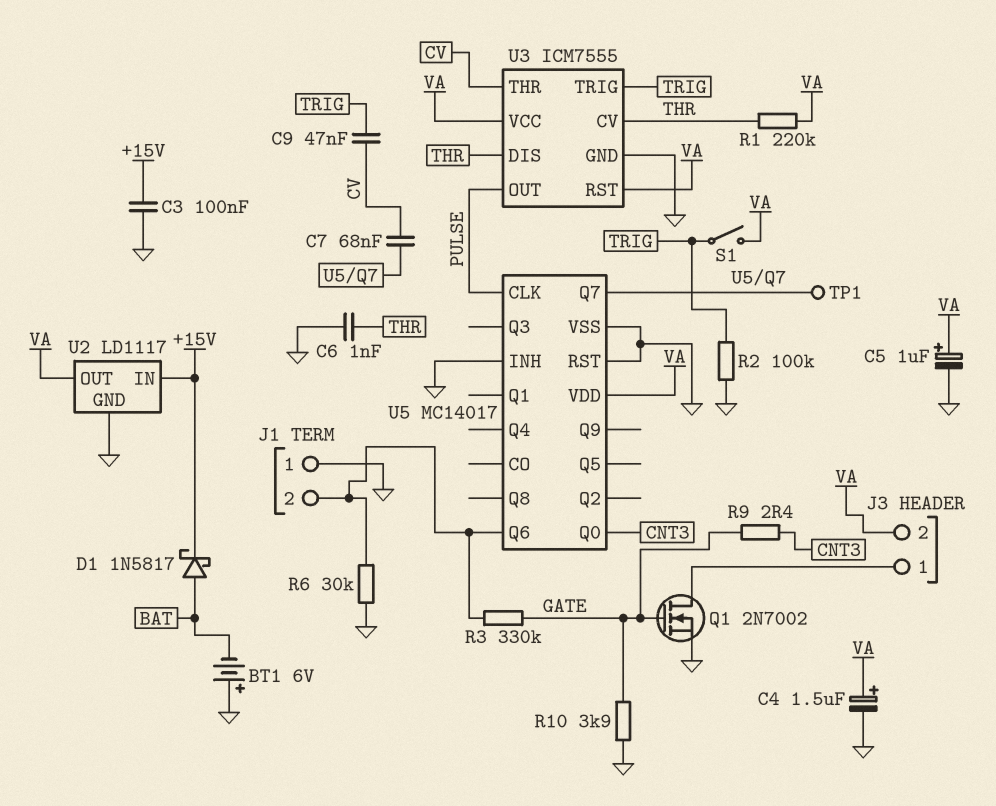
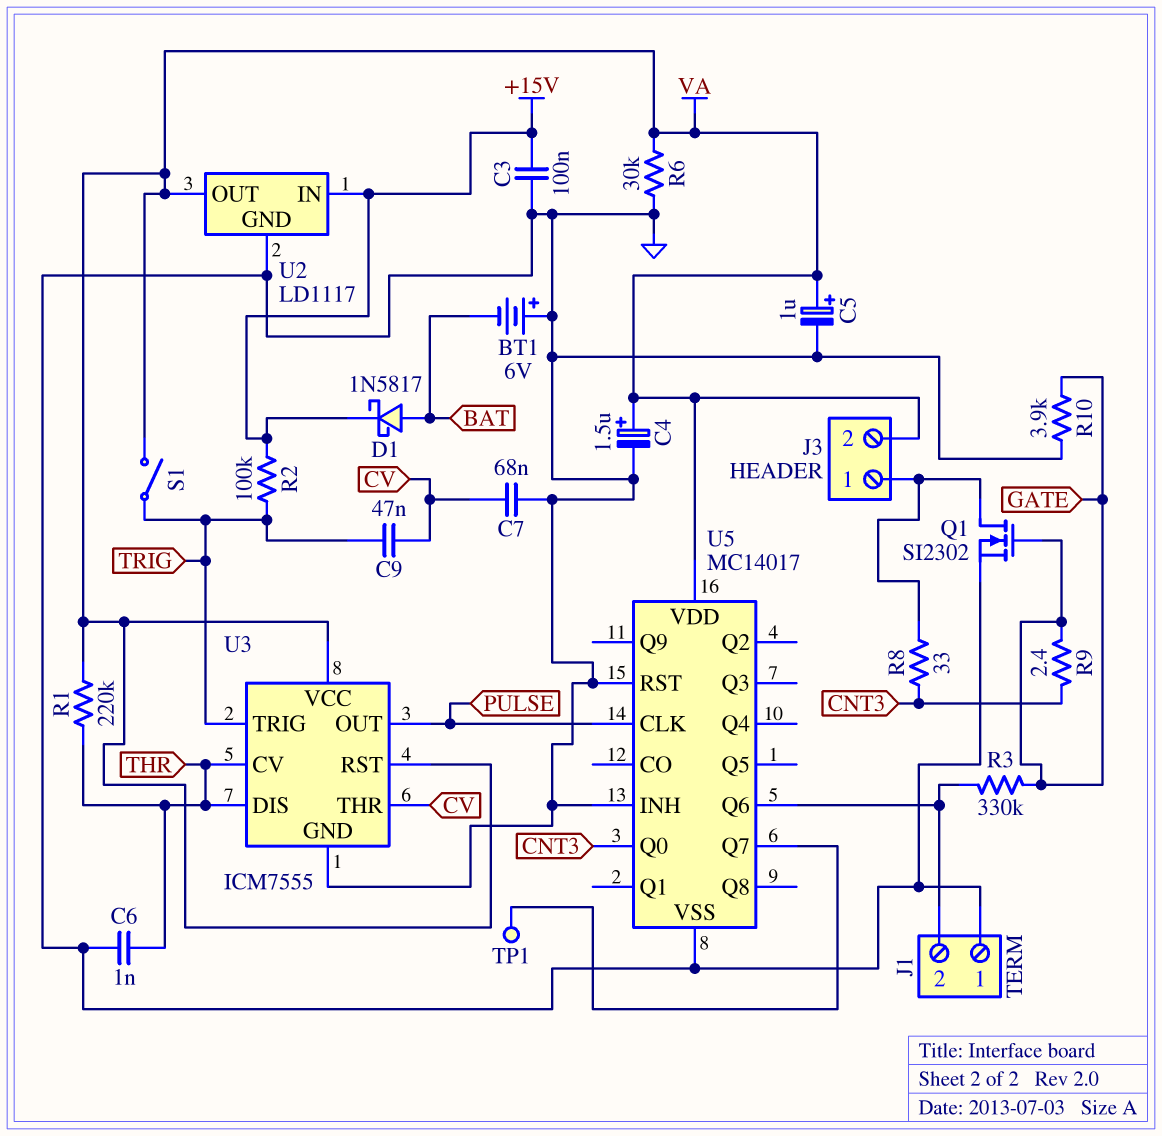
C7: 68nF (CV, U5/Q7) -> 68nF (CV, GND)
Q1: NMOS 2N7002 (G GATE, D J3/1, S GND) -> NMOS SI2302 (G GATE, D J3/1, S GND)
R2: 100k (GND, TRIG) -> 100k (+15V, TRIG)
R6: 30k (GND, J1/2) -> 30k (GND, VA)
R8: none -> 33 (CNT3, J3/1)

